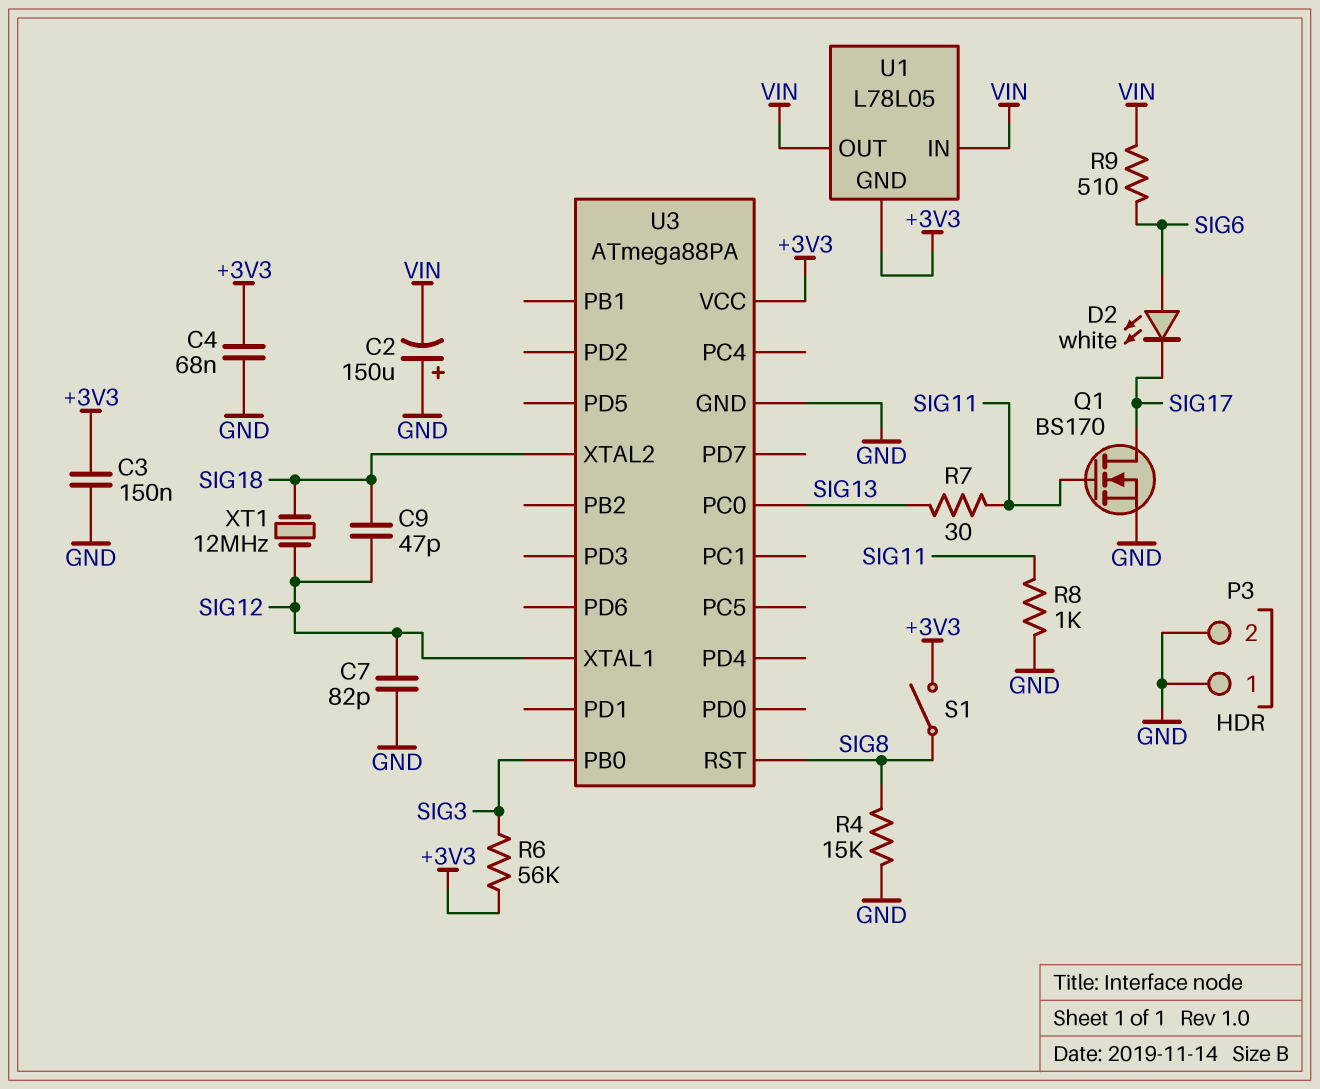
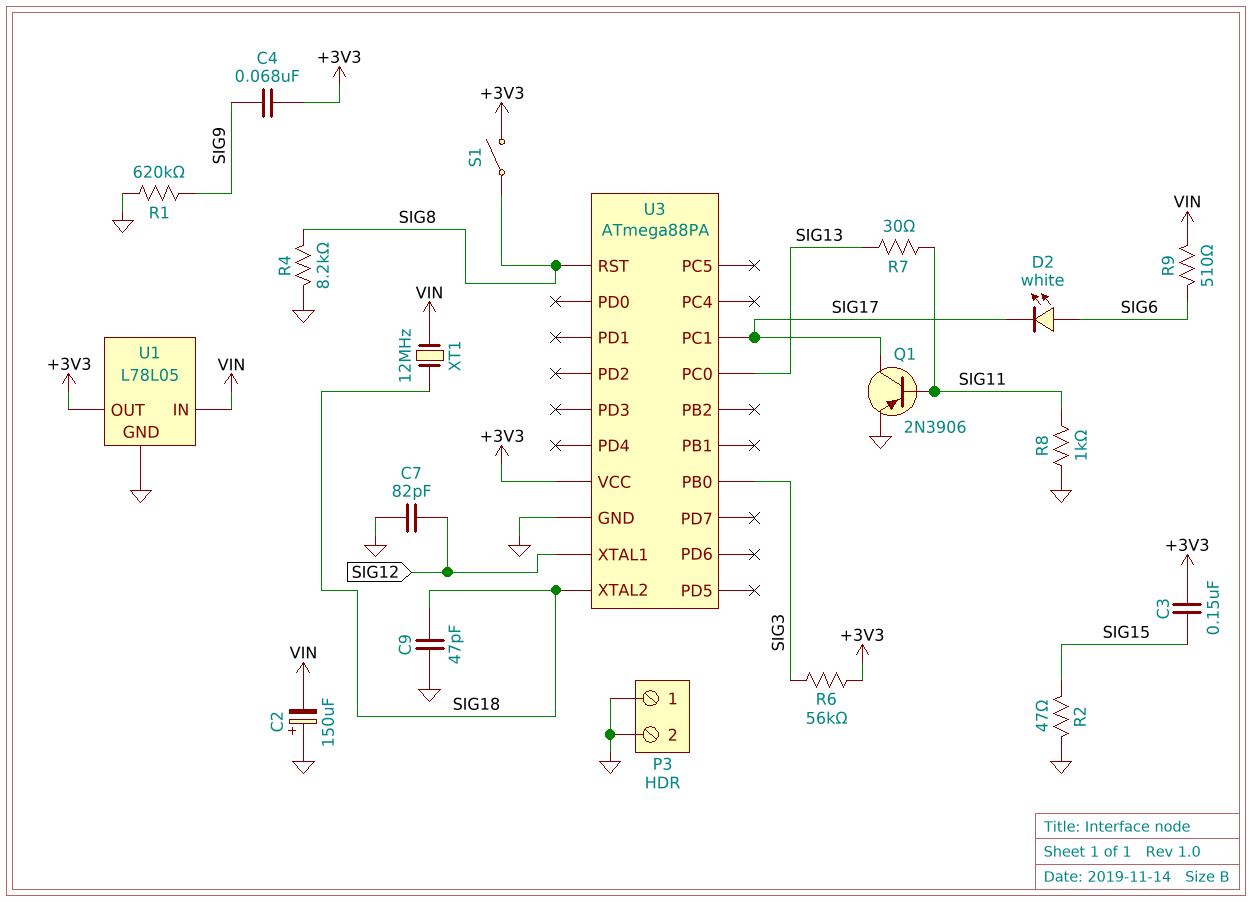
C3: 150nF (+3V3, GND) -> 150nF (+3V3, SIG15)
C4: 68nF (+3V3, GND) -> 68nF (+3V3, SIG9)
C9: 47pF (SIG12, SIG18) -> 47pF (GND, SIG18)
Q1: NMOS BS170 (G SIG11, D SIG17, S GND) -> PNP 2N3906 (B SIG11, C SIG17, E GND)
R1: none -> 620k (GND, SIG9)
R2: none -> 47 (GND, SIG15)
R4: 15k (GND, SIG8) -> 8.2k (GND, SIG8)
U1 pin GND: +3V3 -> GND
U1 pin OUT: VIN -> +3V3
U3 pin PC1: none -> SIG17
XT1: 12MHz (SIG12, SIG18) -> 12MHz (SIG18, VIN)

